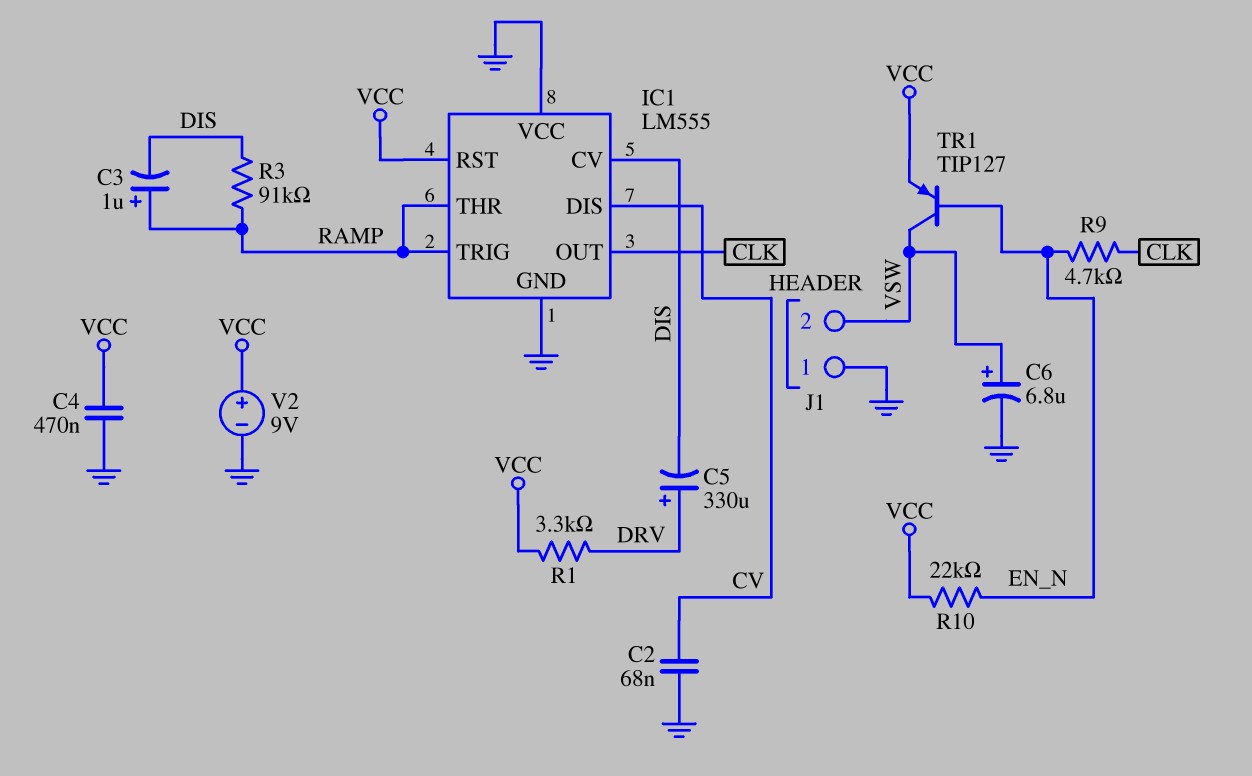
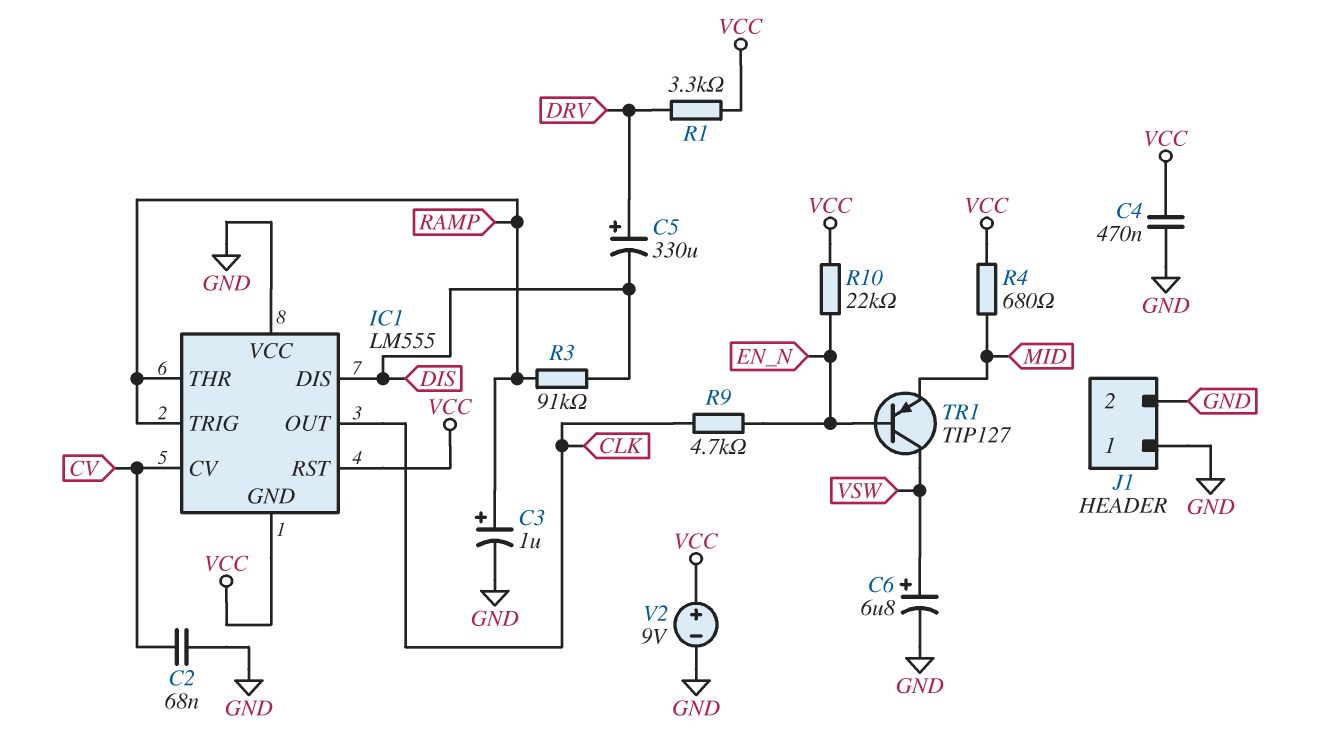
C3: 1uF (plus RAMP, minus DIS) -> 1uF (plus RAMP, minus GND)
IC1 pin CV: DIS -> CV
IC1 pin DIS: CV -> DIS
IC1 pin GND: GND -> VCC
J1 pin 2: VSW -> GND
R4: none -> 680 (MID, VCC)
TR1: PNP TIP127 (B EN_N, C VSW, E VCC) -> PNP TIP127 (B EN_N, C VSW, E MID)

